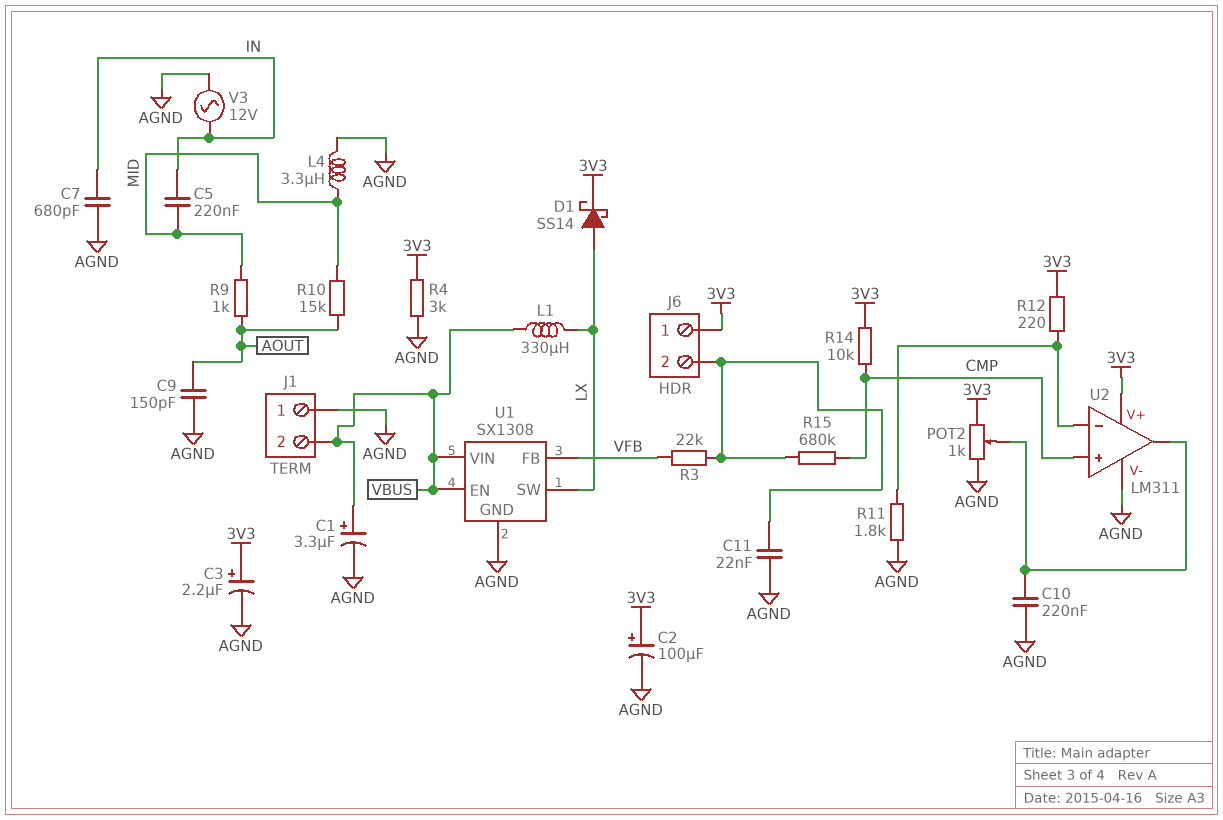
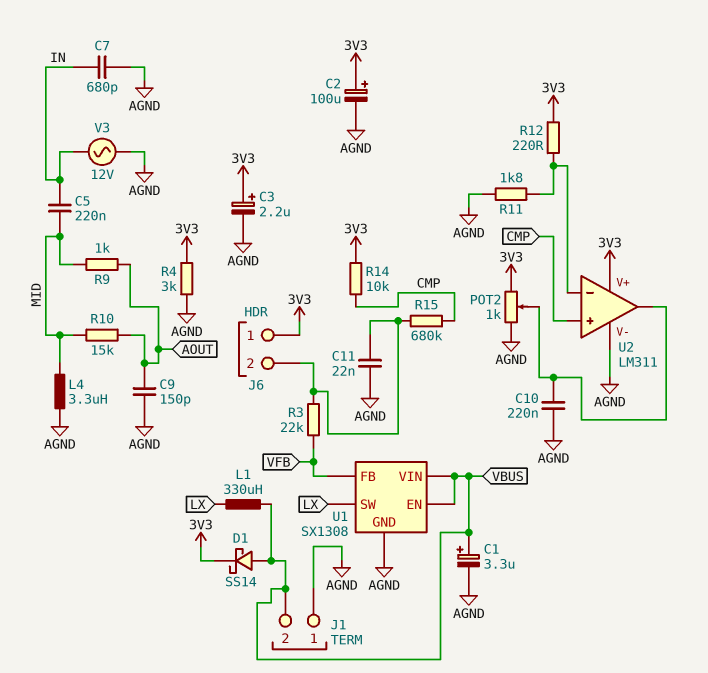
D1: schottky SS14 (A LX, K 3V3) -> schottky SS14 (A VBUS, K 3V3)

